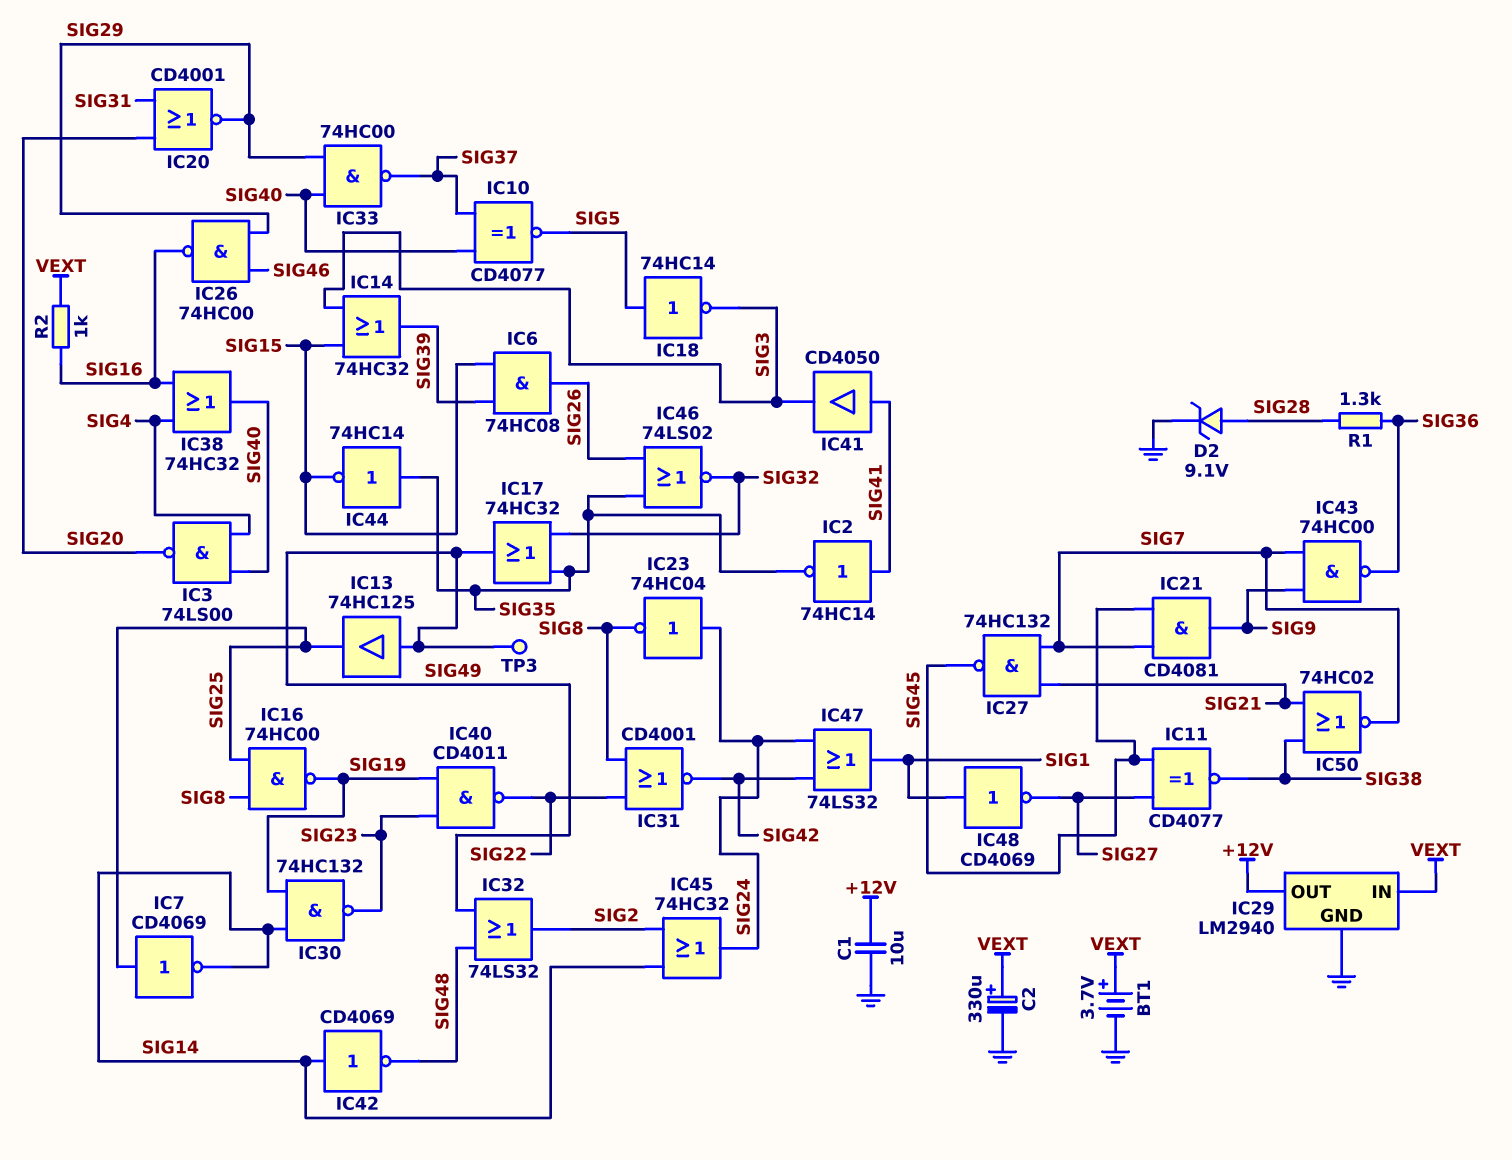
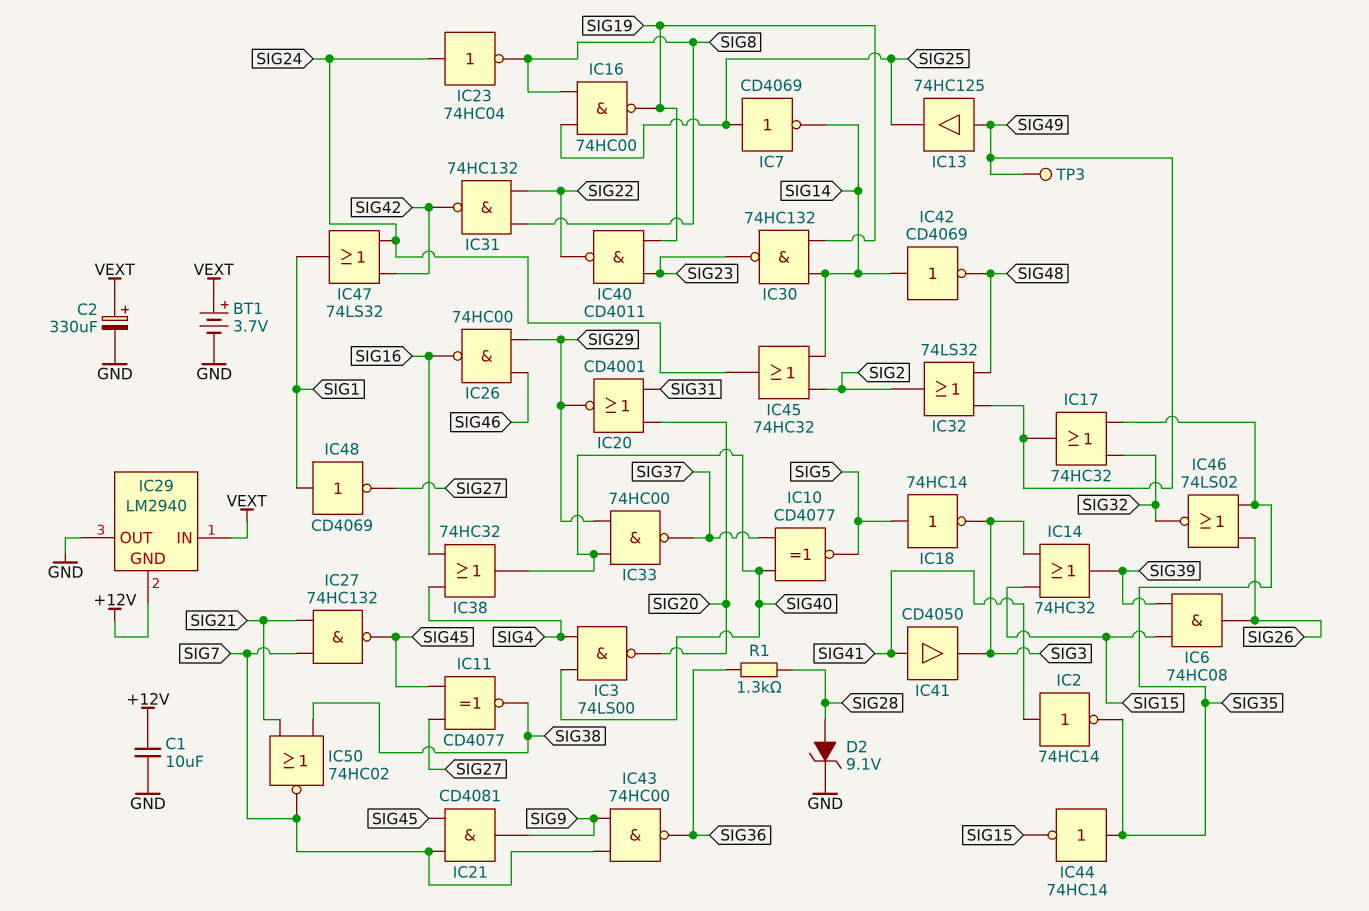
IC29 pin GND: GND -> +12V
IC29 pin OUT: +12V -> GND
IC31: NOR CD4001 (in SIG8, in SIG22, out SIG42) -> NAND 74HC132 (in SIG8, in SIG22, out SIG42)
R2: 1k (SIG16, VEXT) -> none

